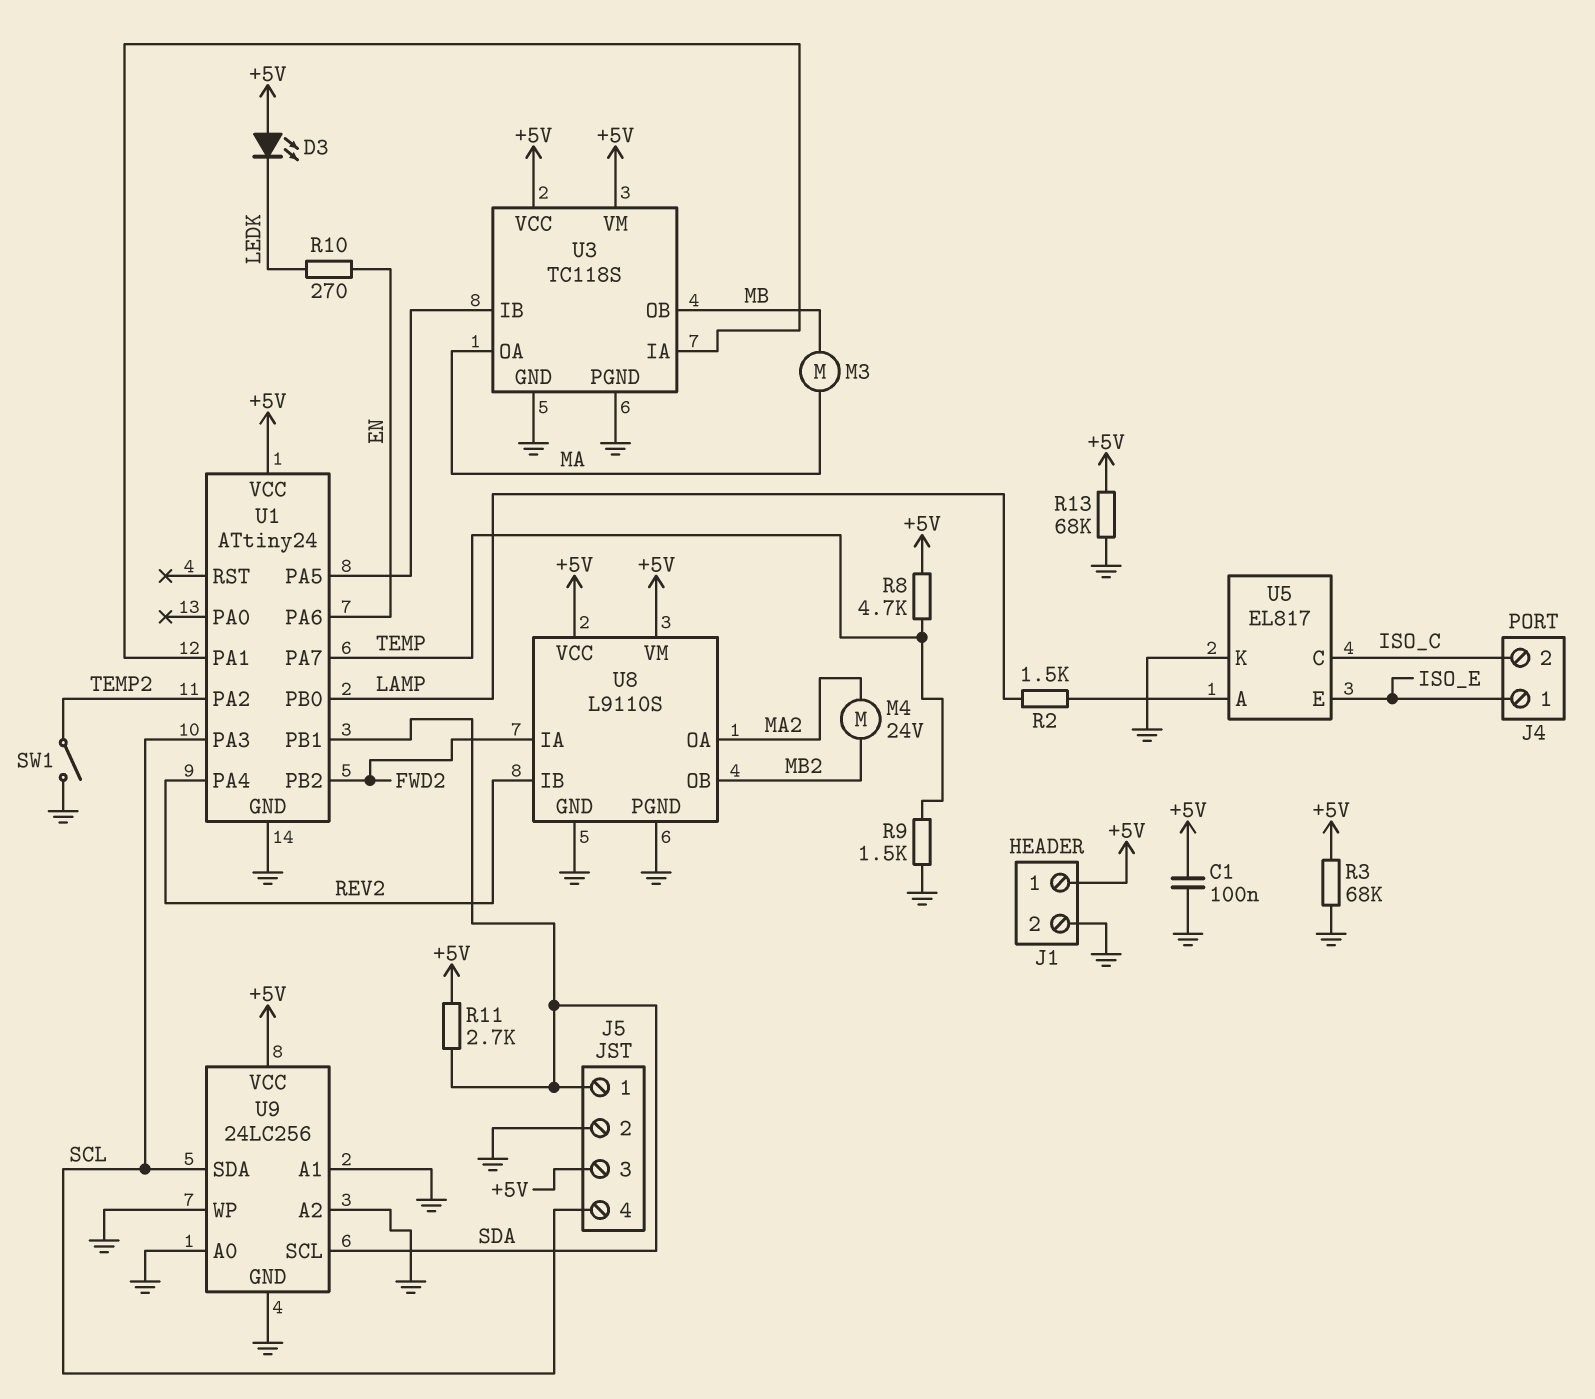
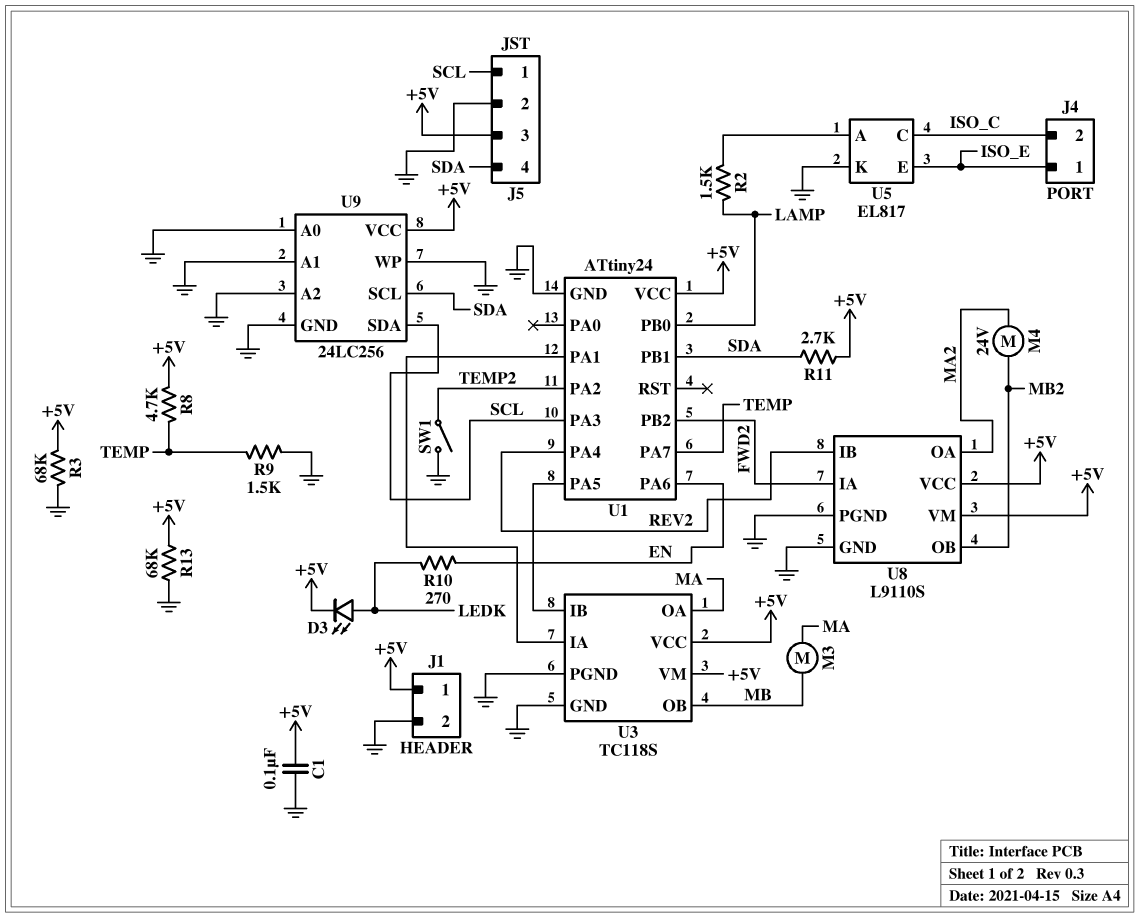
D3: LED (A +5V, K LEDK) -> LED (A LEDK, K +5V)
J5 pin 1: SDA -> SCL
J5 pin 4: SCL -> SDA

